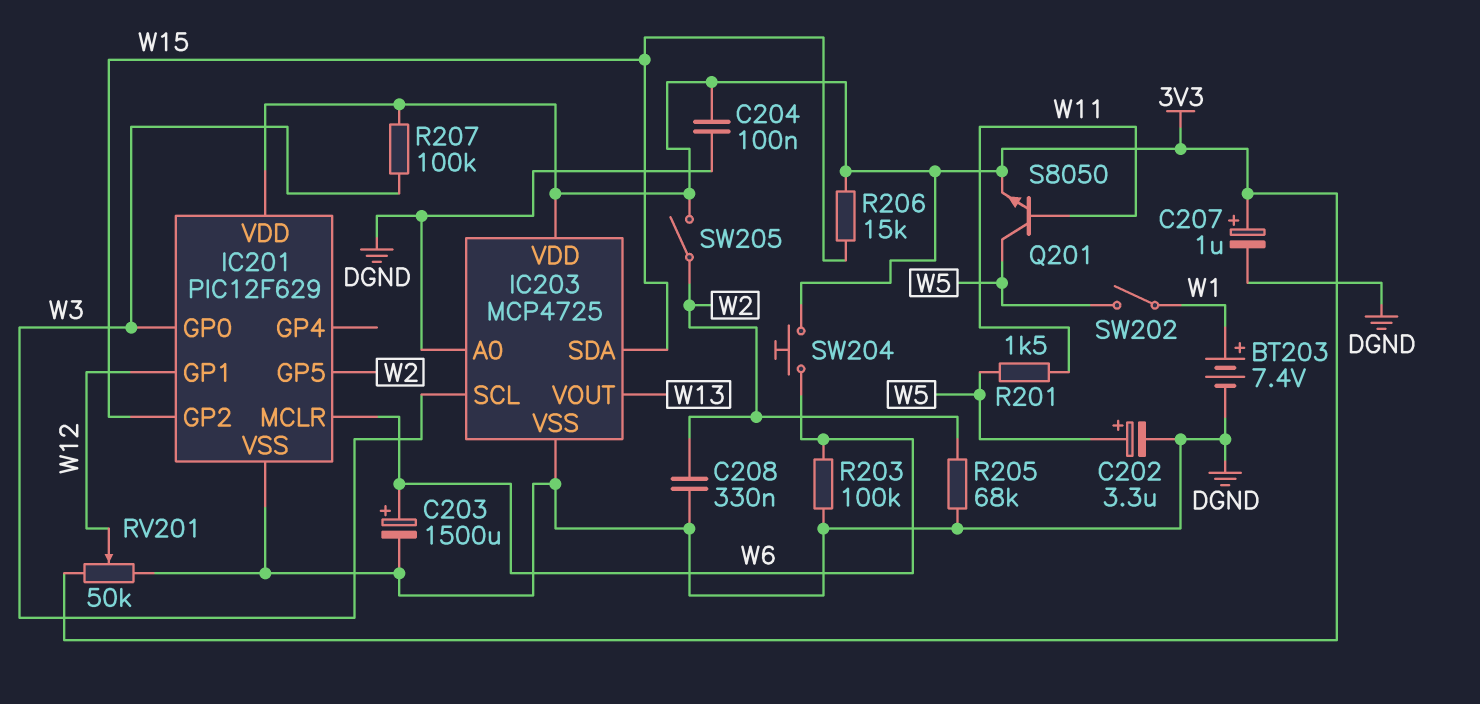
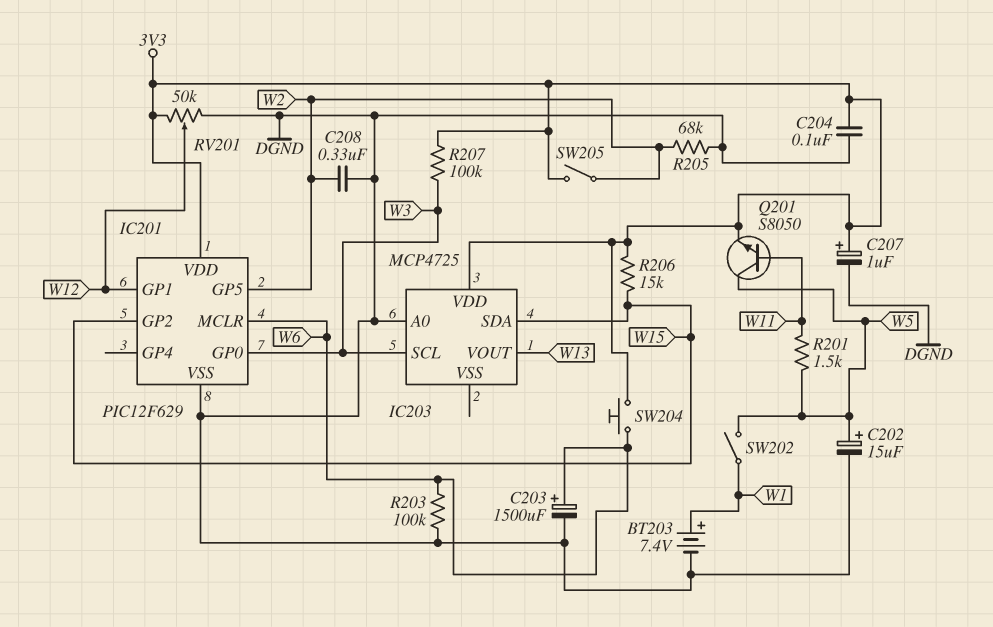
C202: 3.3uF (plus W5, minus DGND) -> 15uF (plus W5, minus DGND)
IC203 pin VSS: DGND -> none

